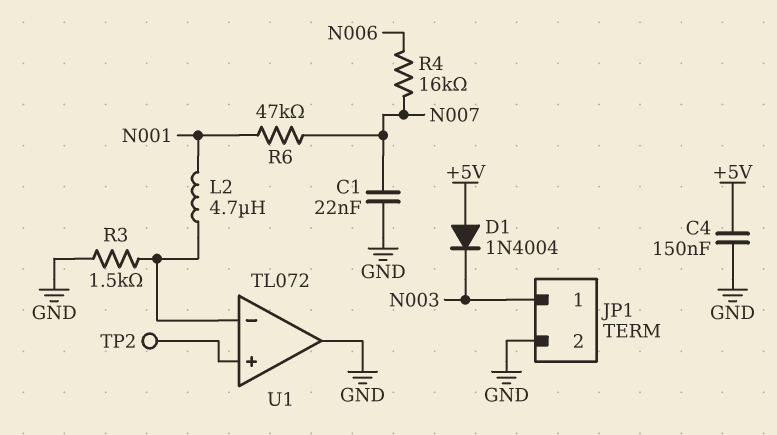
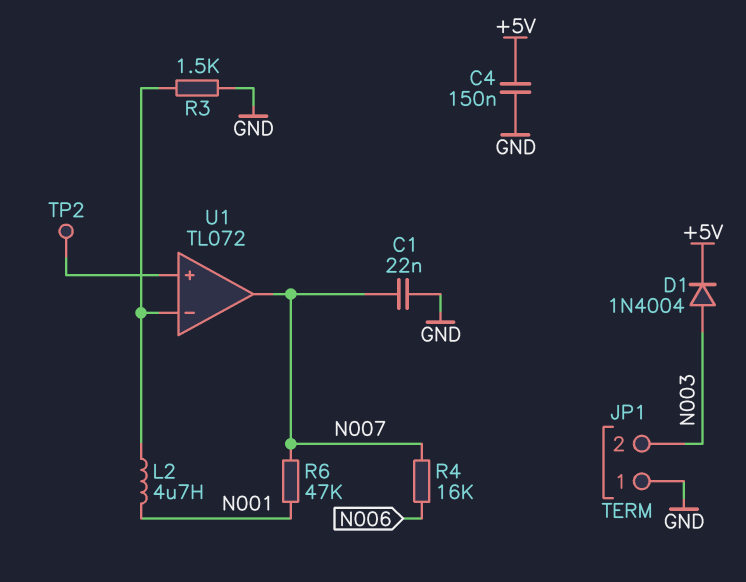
D1: diode 1N4004 (A +5V, K N003) -> diode 1N4004 (A N003, K +5V)
JP1 pin 1: N003 -> GND
JP1 pin 2: GND -> N003
U1 pin out: GND -> N007

